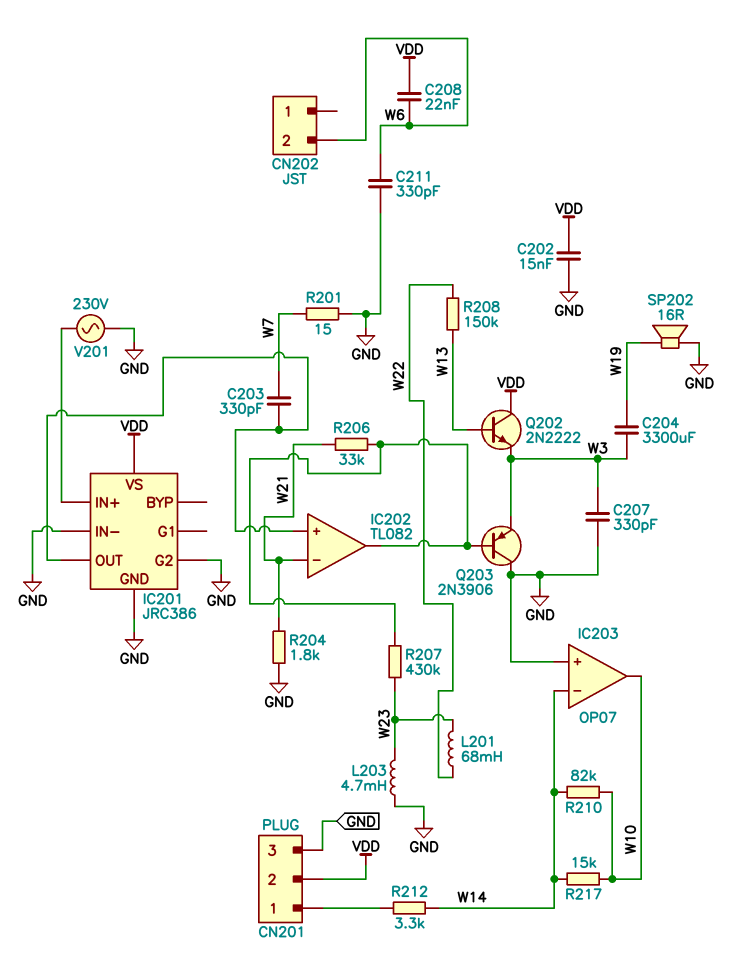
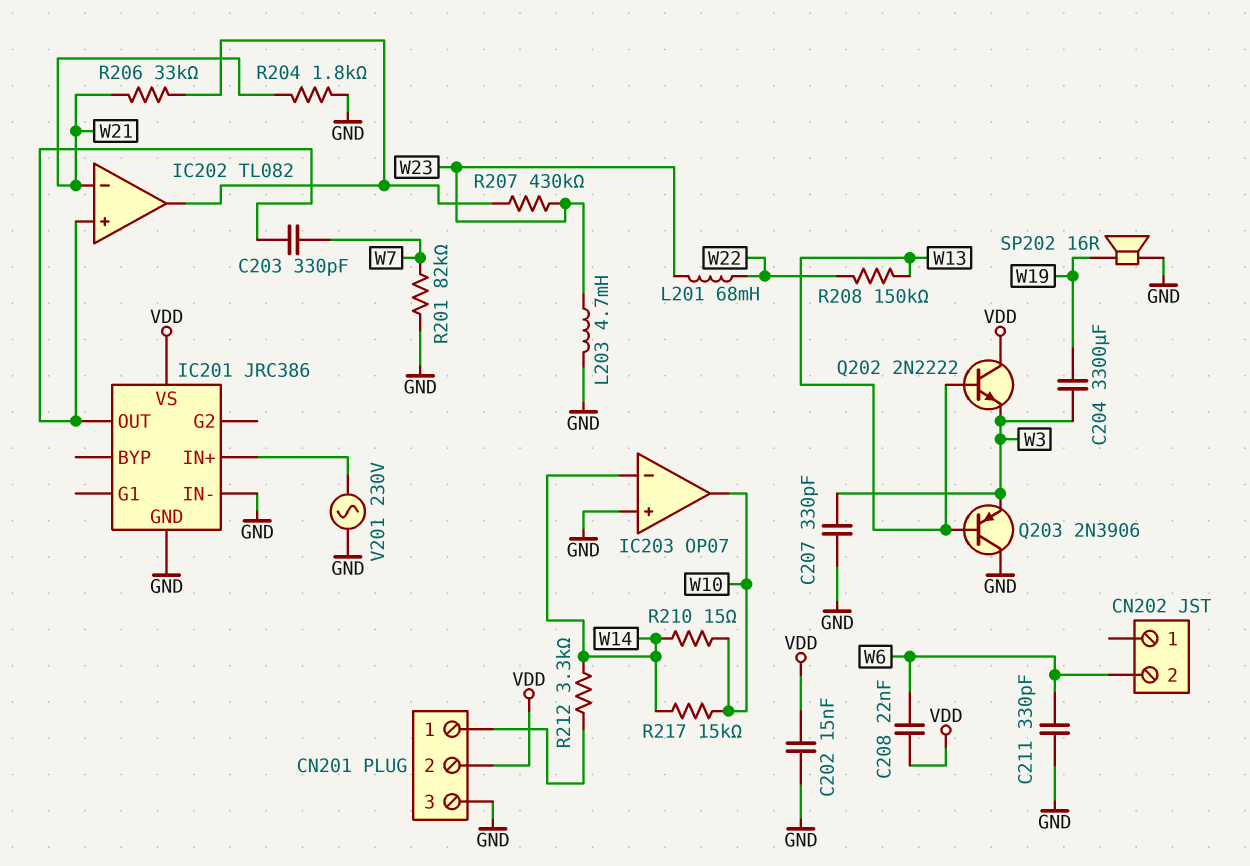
IC201 pin G2: GND -> none
Q203: PNP 2N3906 (B IC202/out, C GND, E W3) -> PNP 2N3906 (B W13, C GND, E W3)
R201: 15 (GND, W7) -> 82k (GND, W7)
R210: 82k (W10, W14) -> 15 (W10, W14)

